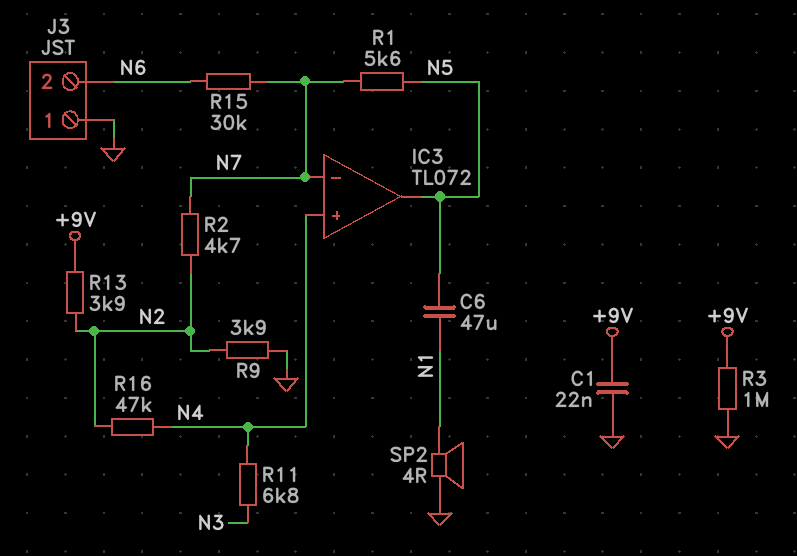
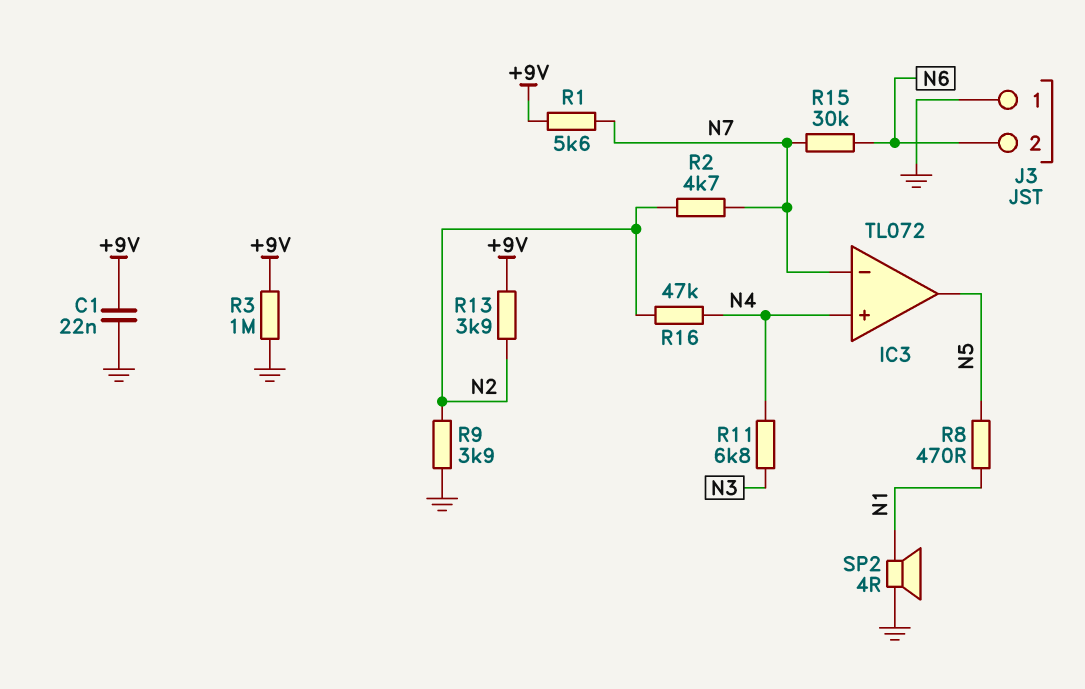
C6: 47uF (N1, N5) -> none
R1: 5.6k (N5, N7) -> 5.6k (+9V, N7)
R8: none -> 470 (N1, N5)

